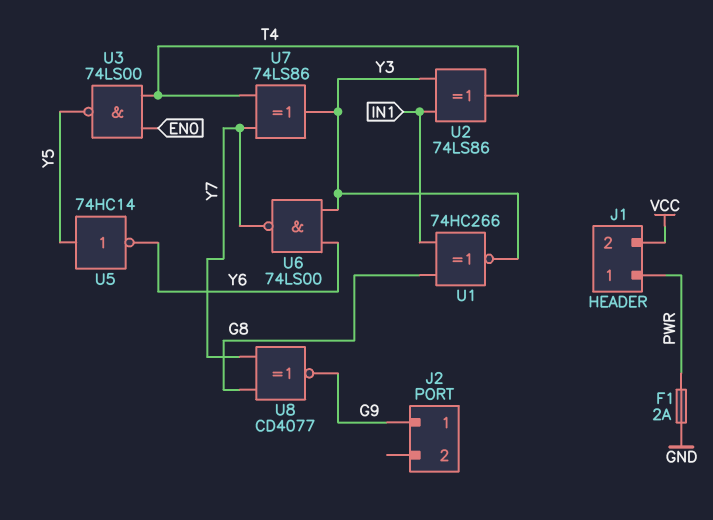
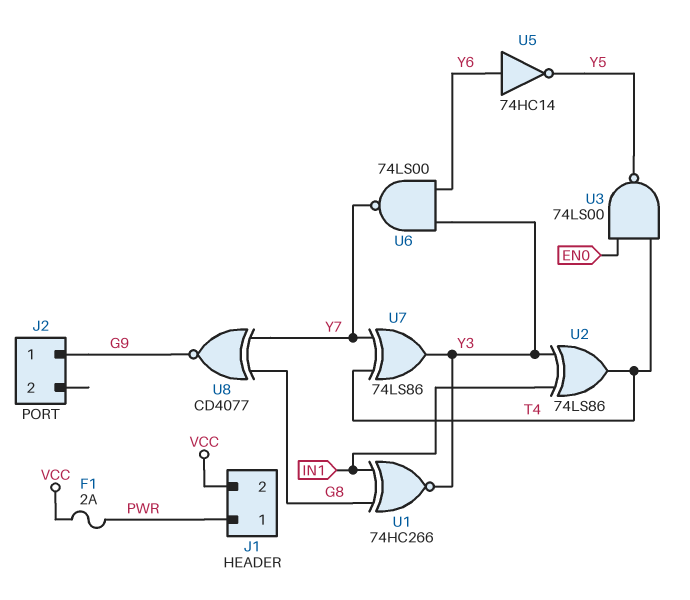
F1: 2A (GND, PWR) -> 2A (PWR, VCC)
U5: NOT 74HC14 (in Y5, out Y6) -> NOT 74HC14 (in Y6, out Y5)

